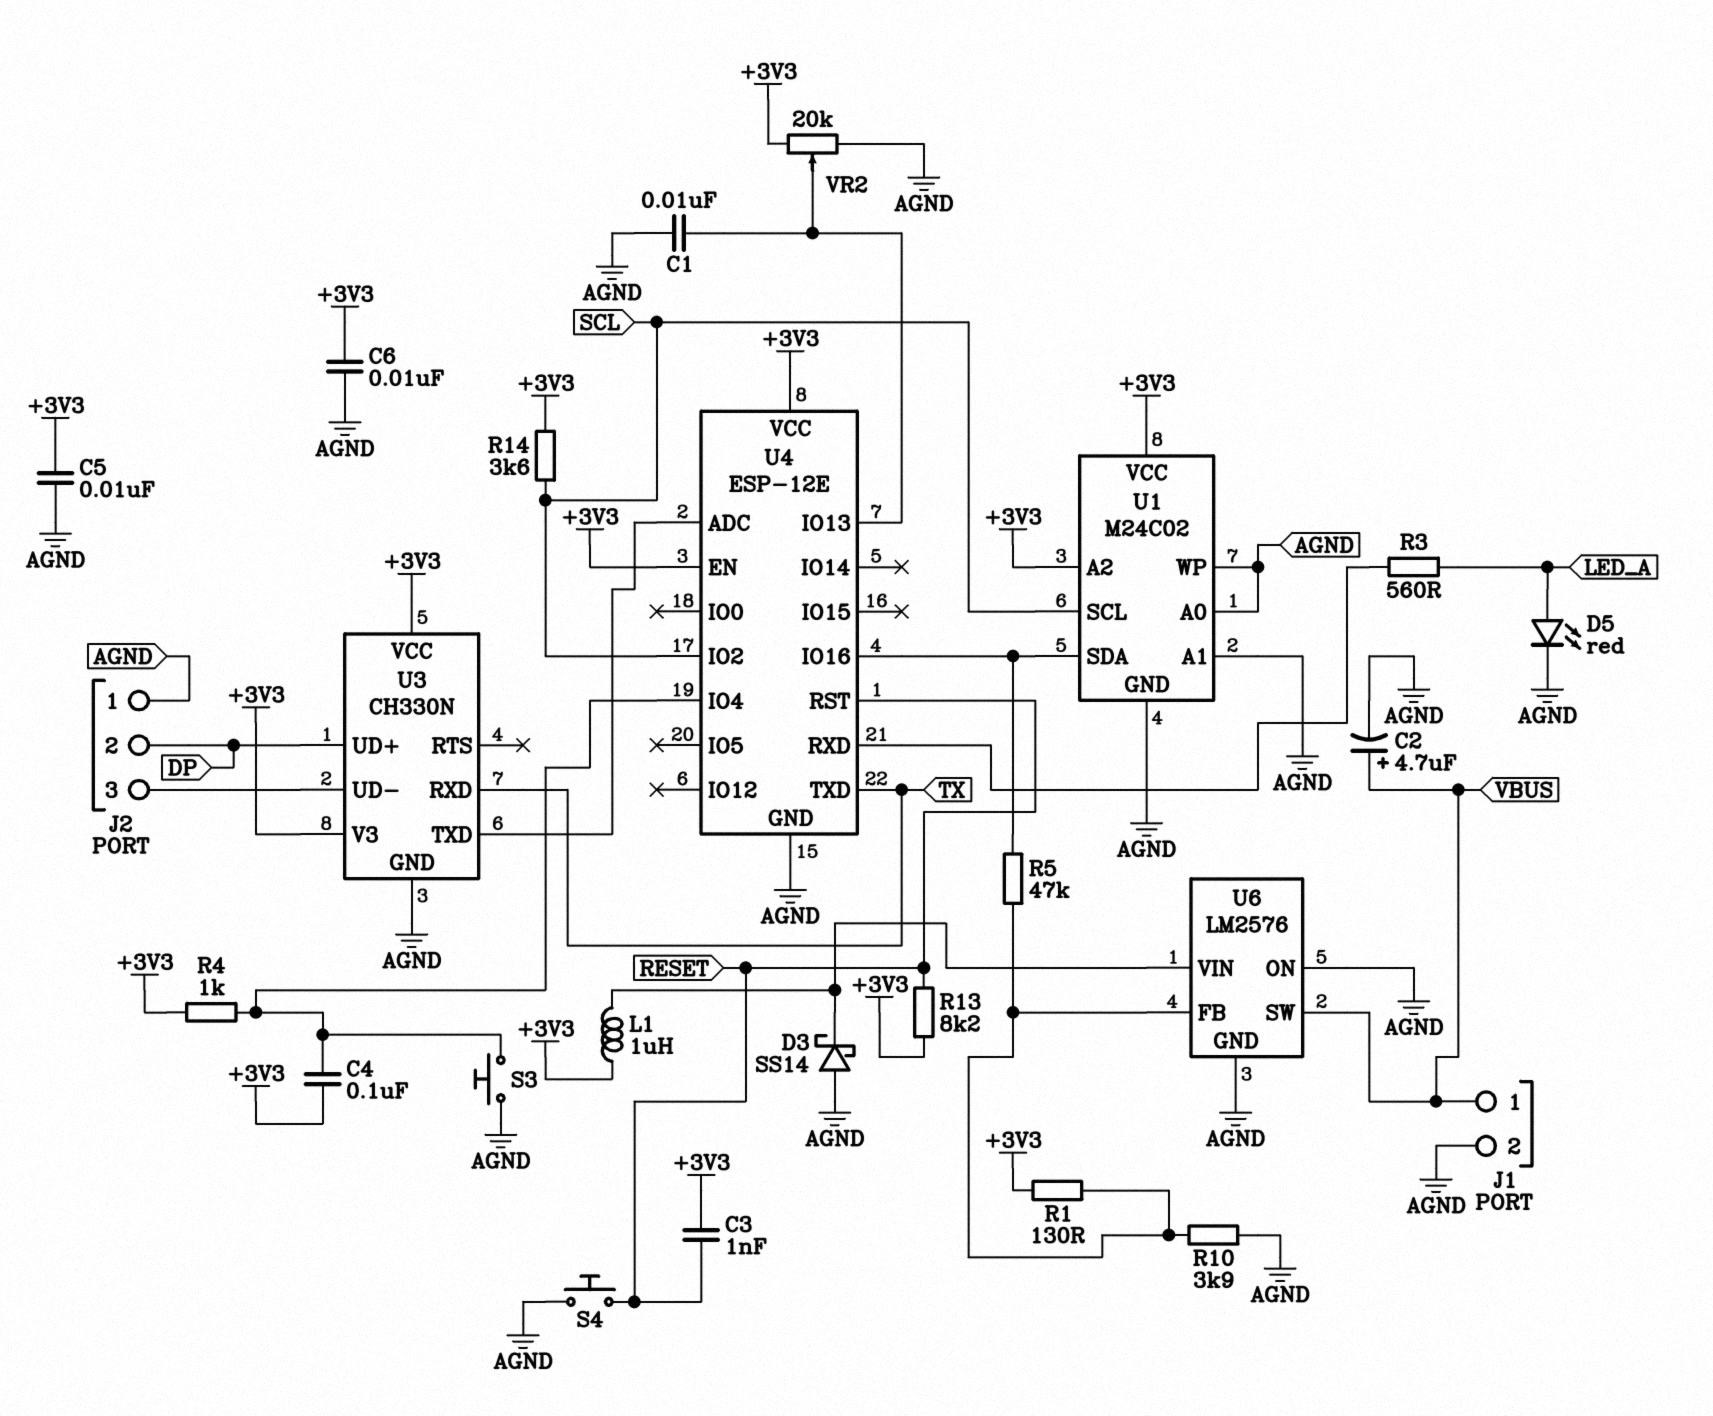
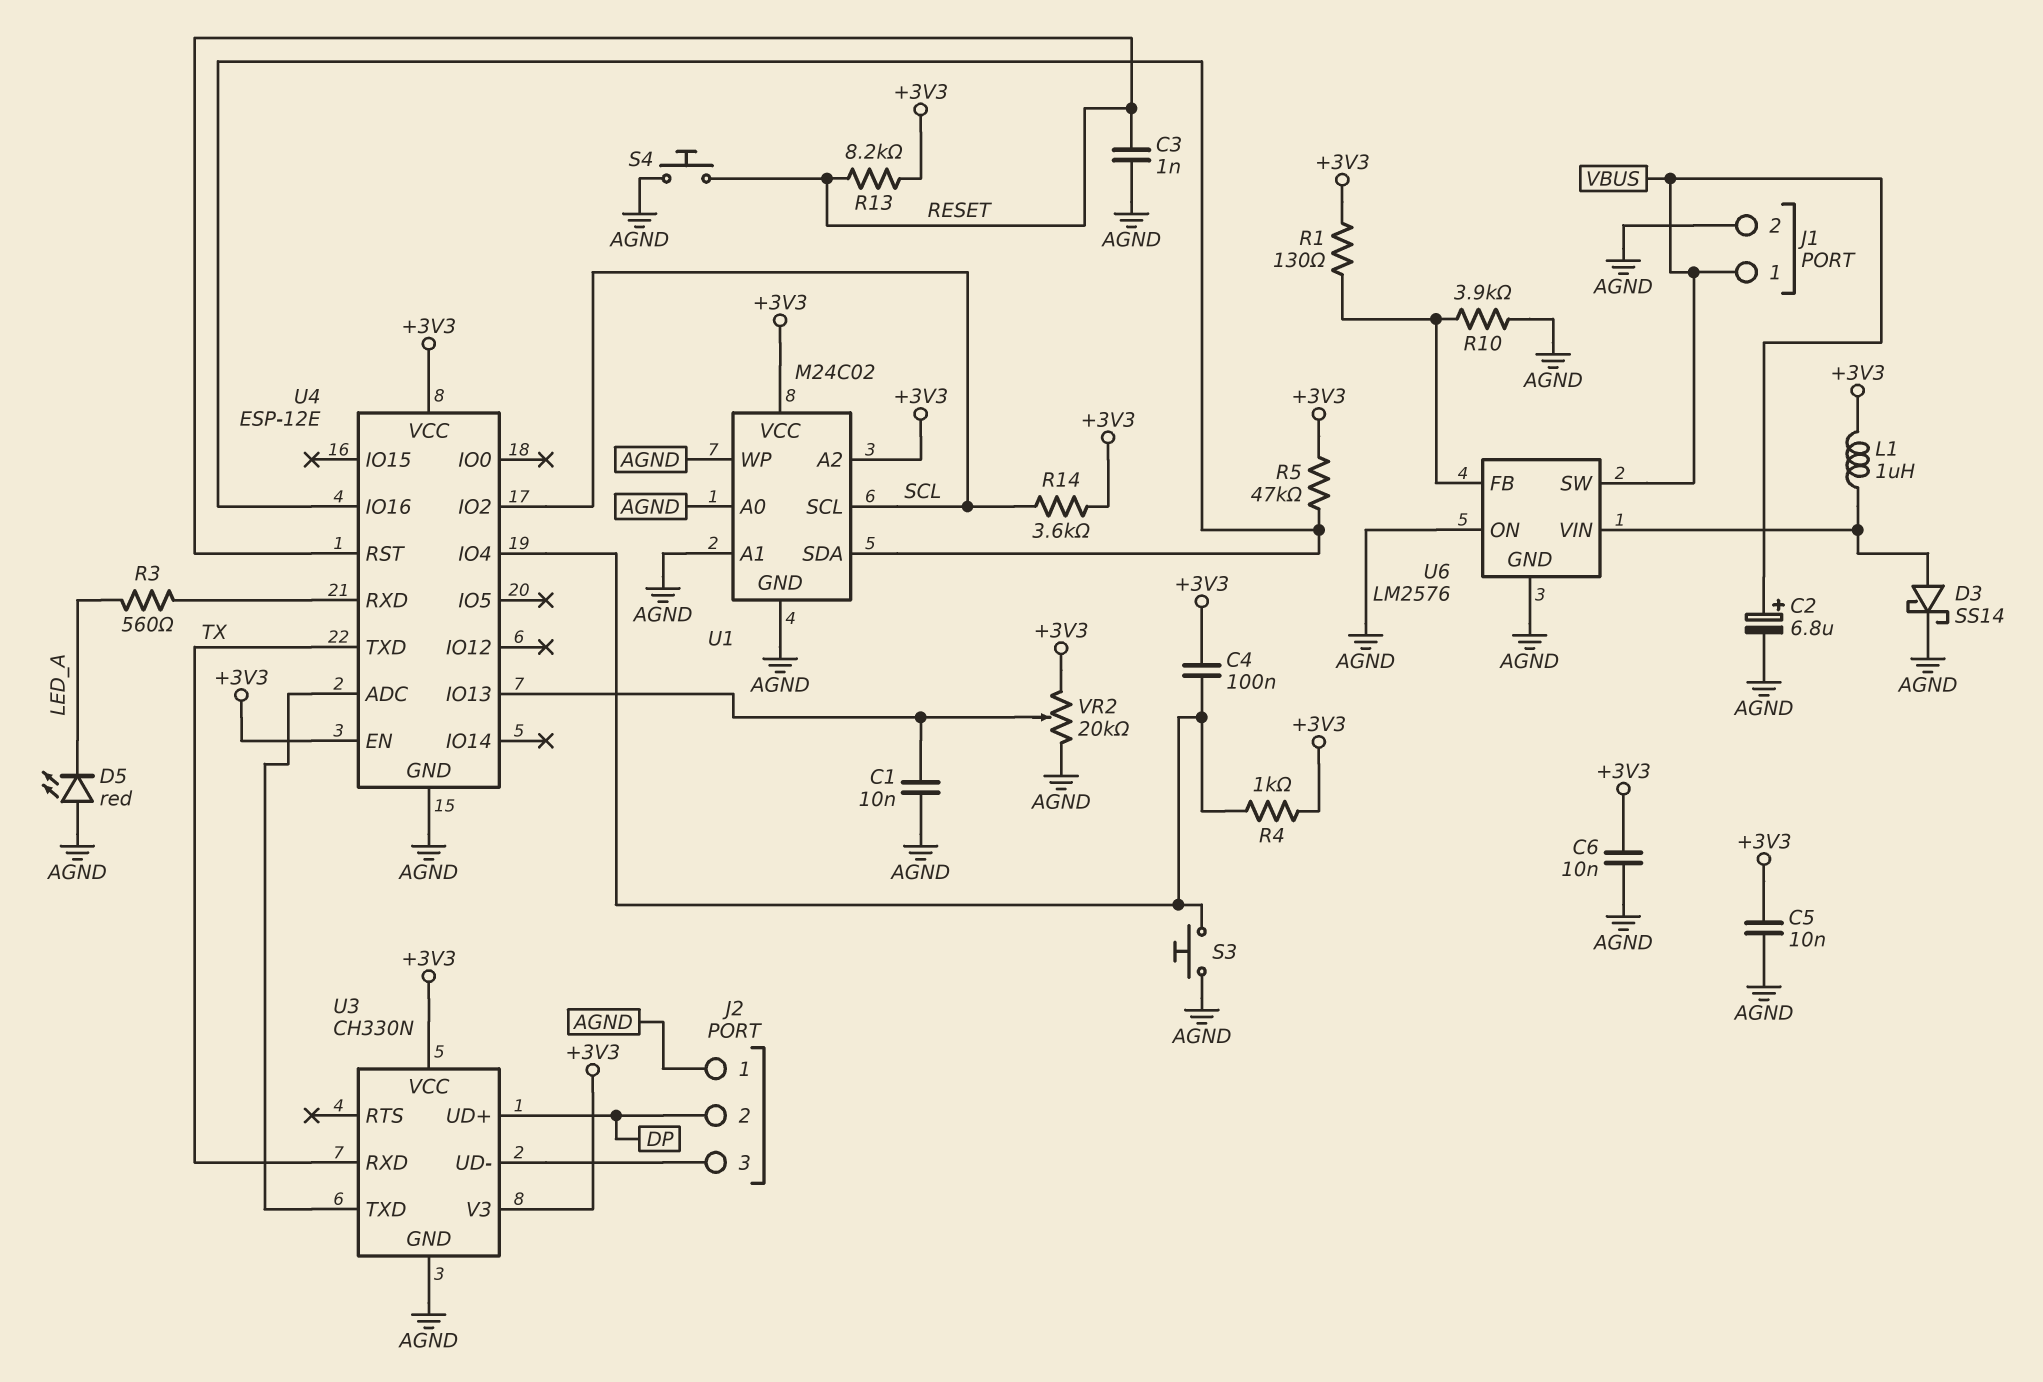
C2: 4.7uF (plus VBUS, minus AGND) -> 6.8uF (plus VBUS, minus AGND)
C3: 1nF (+3V3, RESET) -> 1nF (AGND, RESET)
D3: schottky SS14 (A AGND, K U6/VIN) -> schottky SS14 (A U6/VIN, K AGND)
D5: LED red (A LED_A, K AGND) -> LED red (A AGND, K LED_A)
R5: 47k (U1/SDA, U6/FB) -> 47k (+3V3, U1/SDA)

